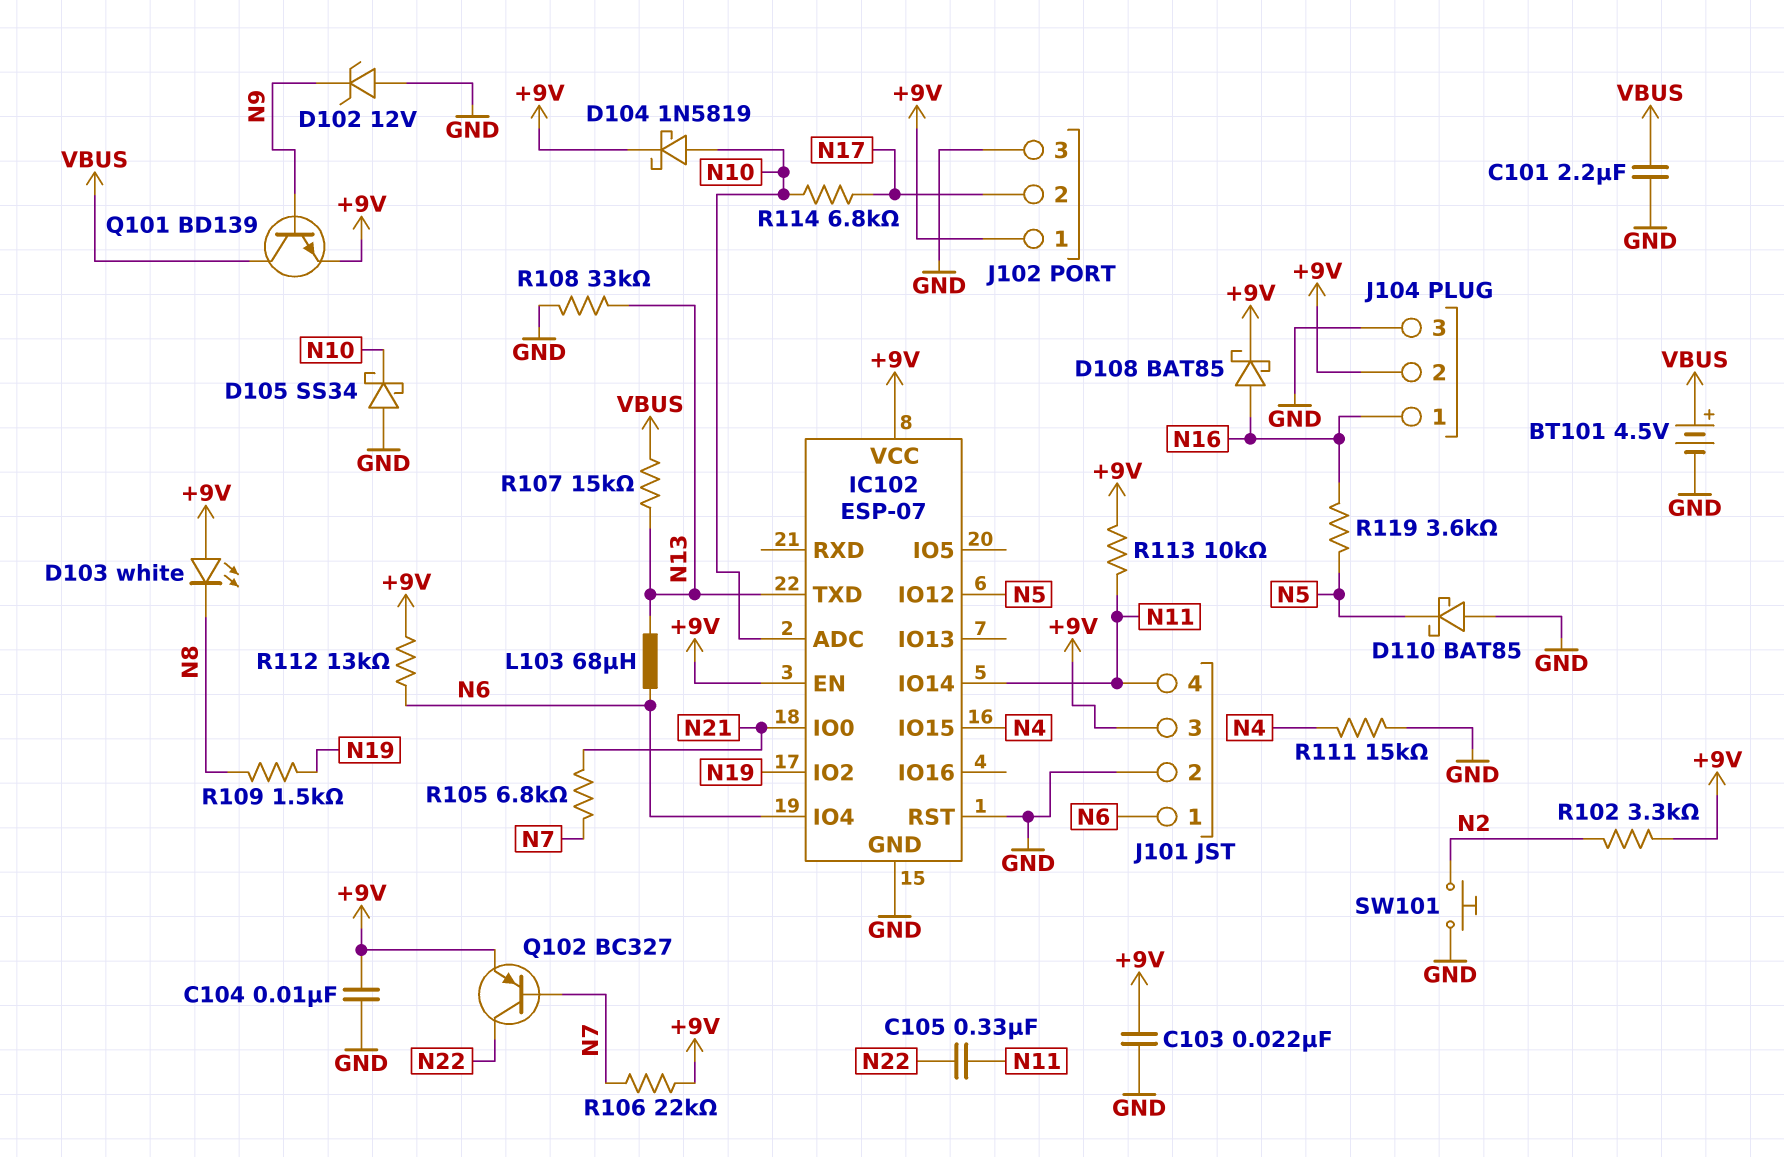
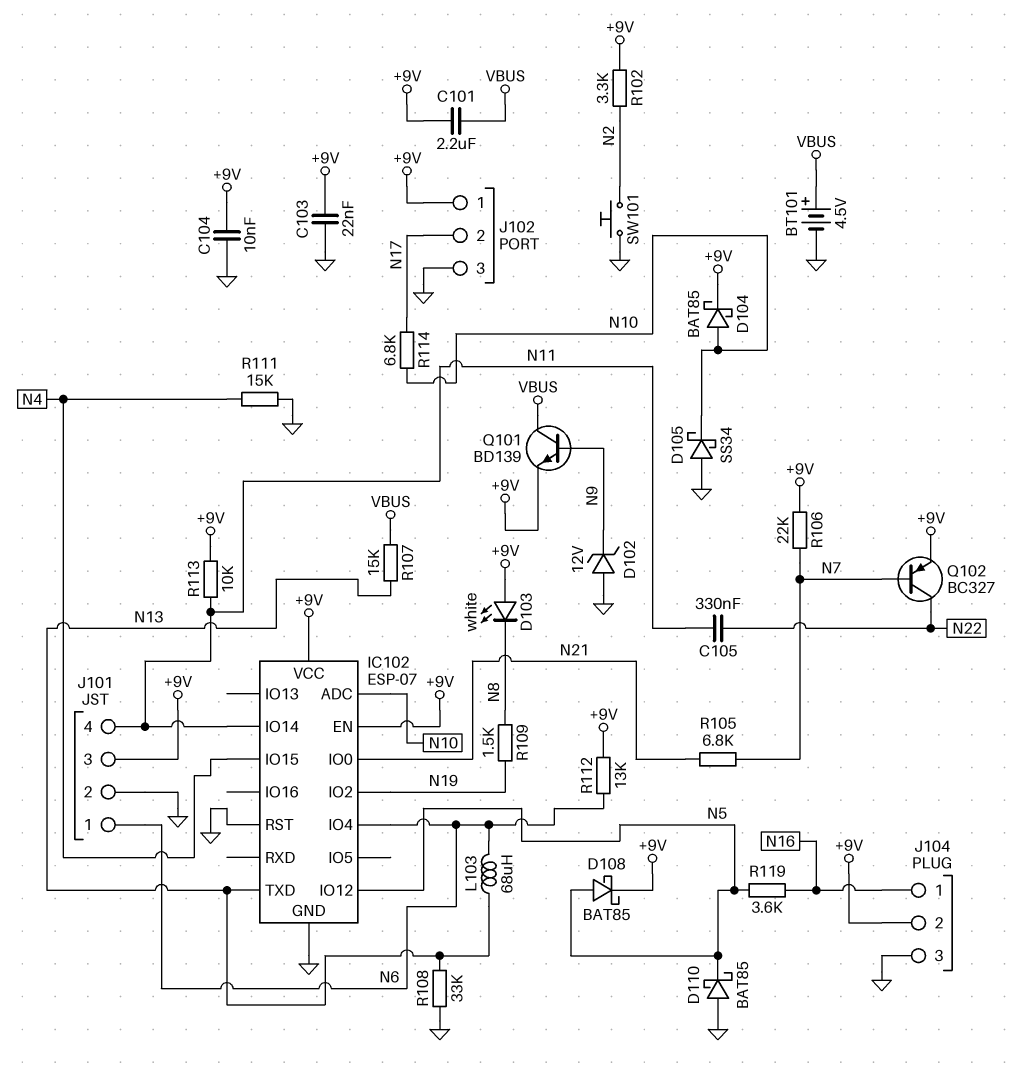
C101: 2.2uF (GND, VBUS) -> 2.2uF (+9V, VBUS)
D104: schottky 1N5819 (A N10, K +9V) -> schottky BAT85 (A N10, K +9V)
D108: schottky BAT85 (A N16, K +9V) -> schottky BAT85 (A N5, K +9V)

